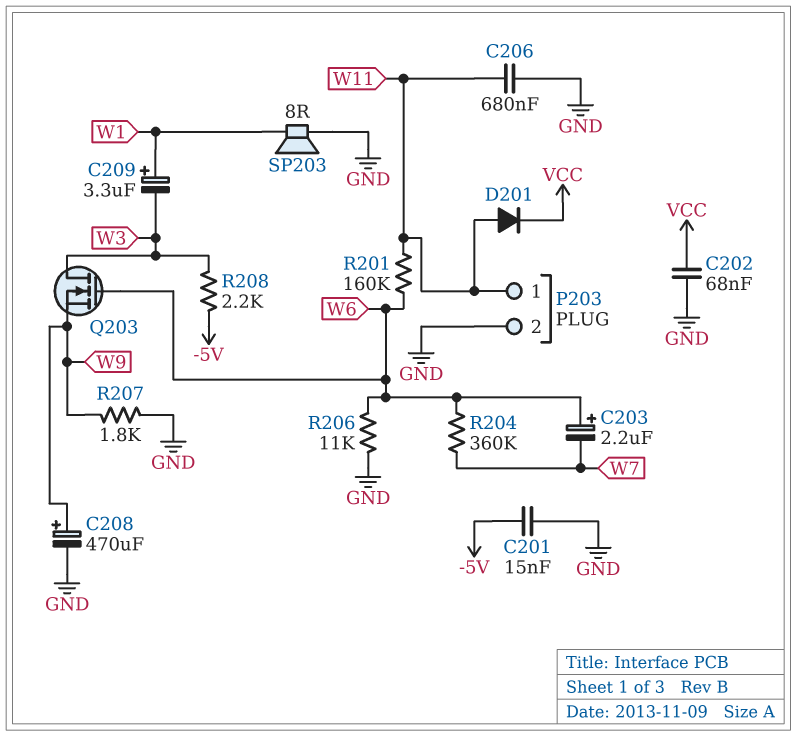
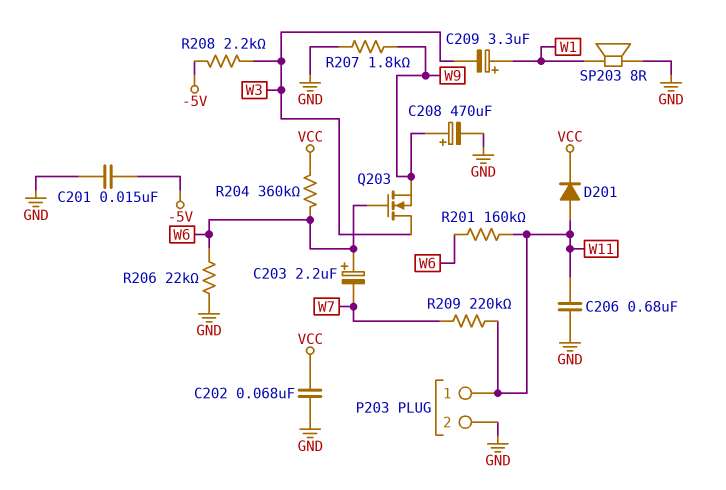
R204: 360k (W6, W7) -> 360k (VCC, W6)
R206: 11k (GND, W6) -> 22k (GND, W6)
R209: none -> 220k (W7, W11)

